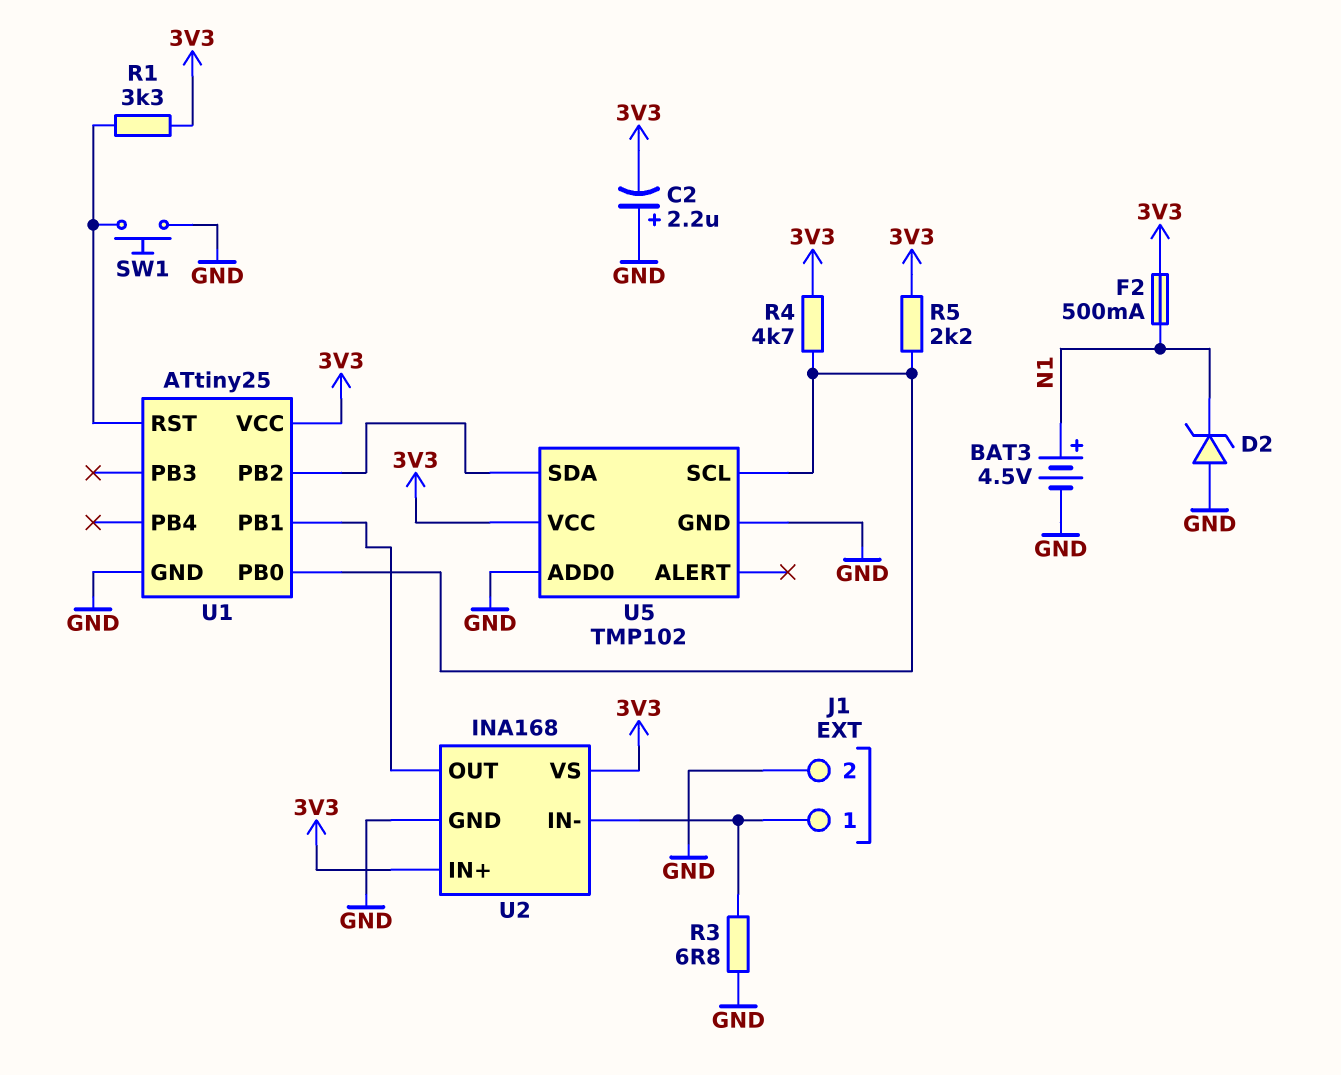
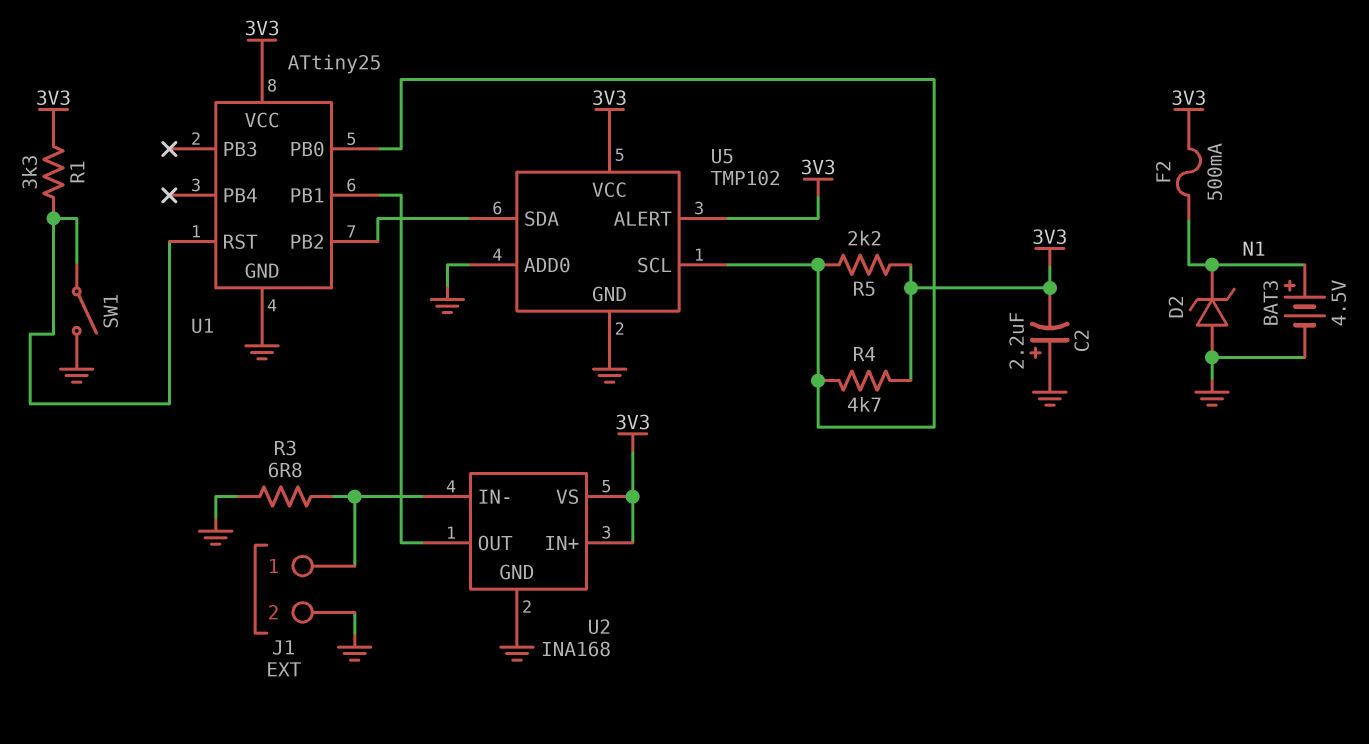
SW1: button (GND, U1/RST) -> switch (GND, U1/RST)
U5 pin ALERT: none -> 3V3

